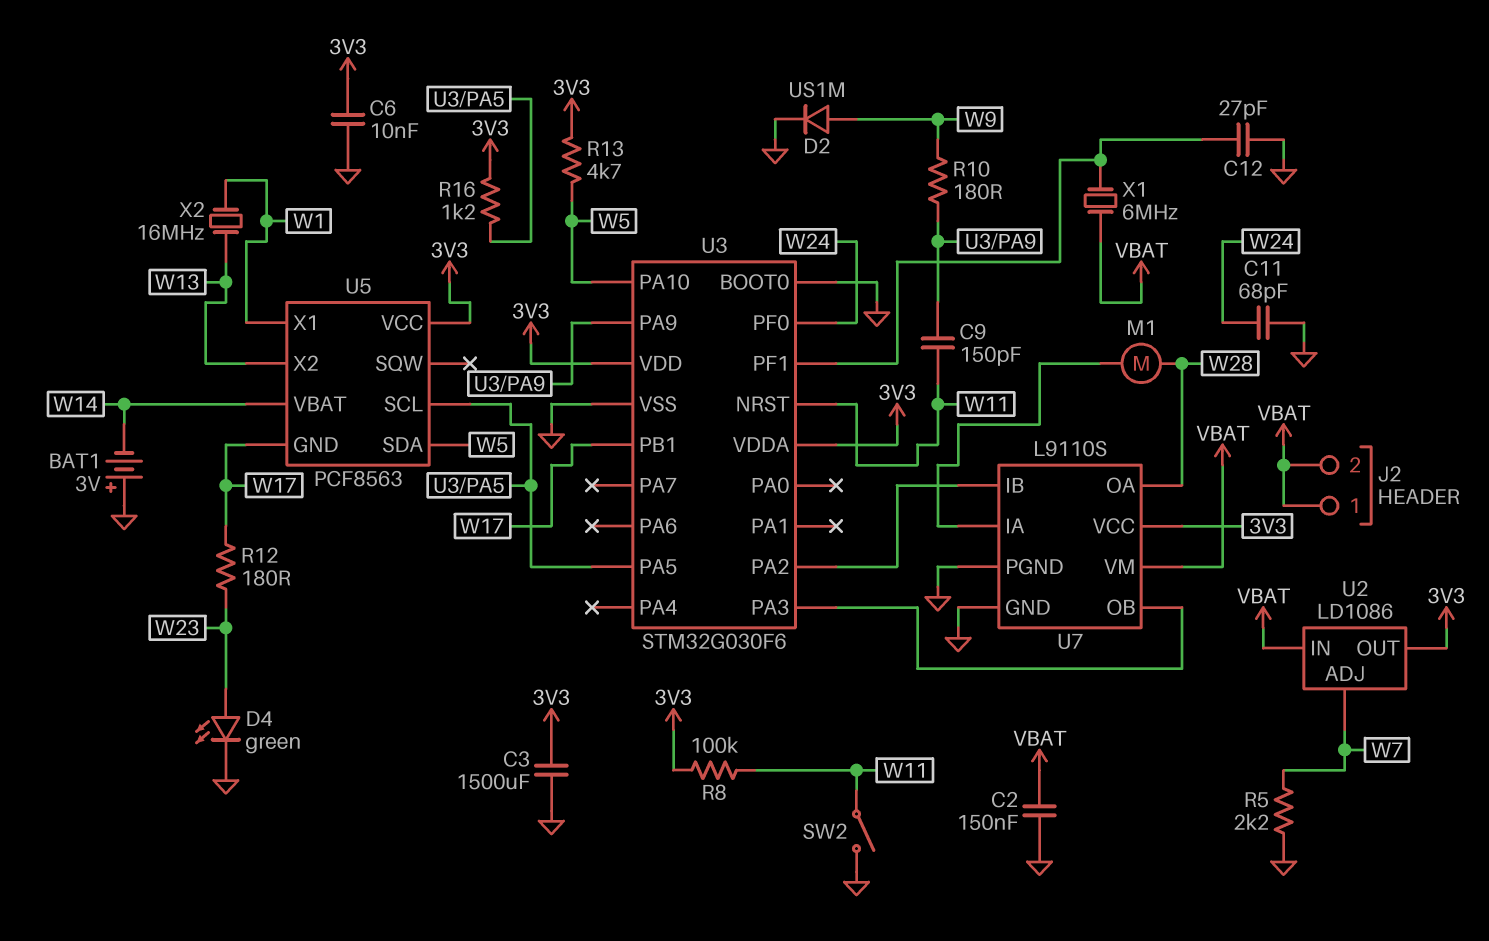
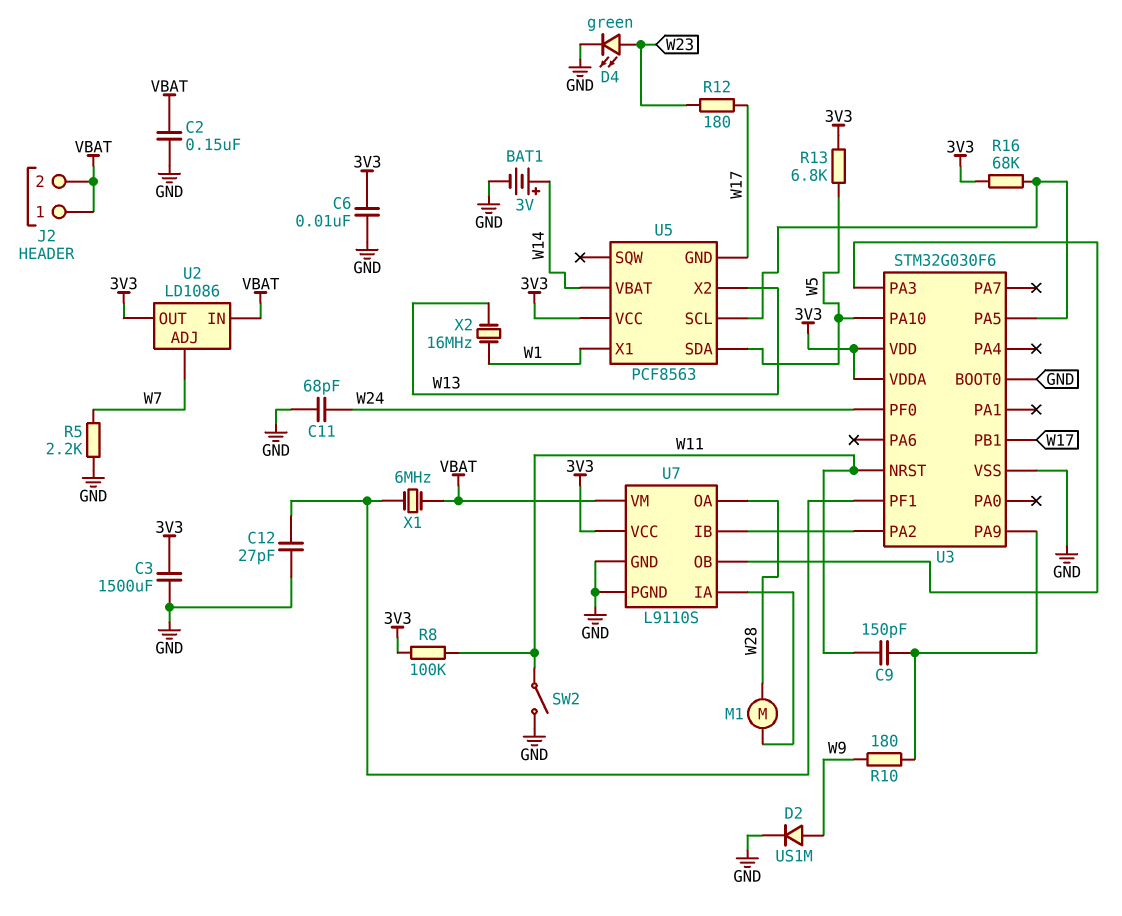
BAT1: 3V (plus GND, minus W14) -> 3V (plus W14, minus GND)
R13: 4.7k (3V3, W5) -> 6.8k (3V3, W5)
R16: 1.2k (3V3, U3/PA5) -> 68k (3V3, U3/PA5)

